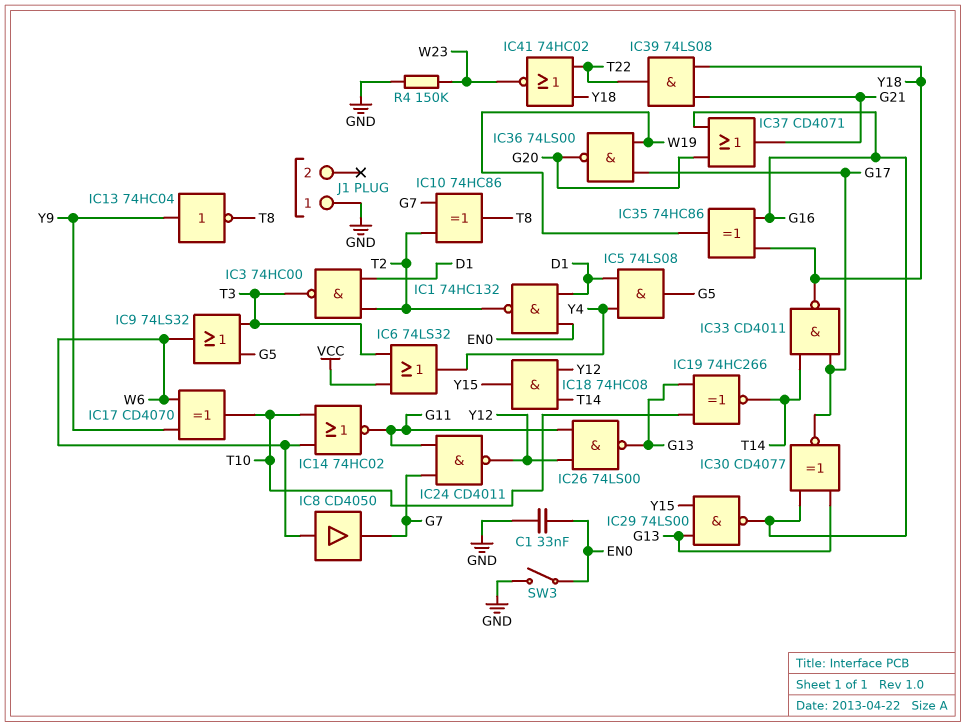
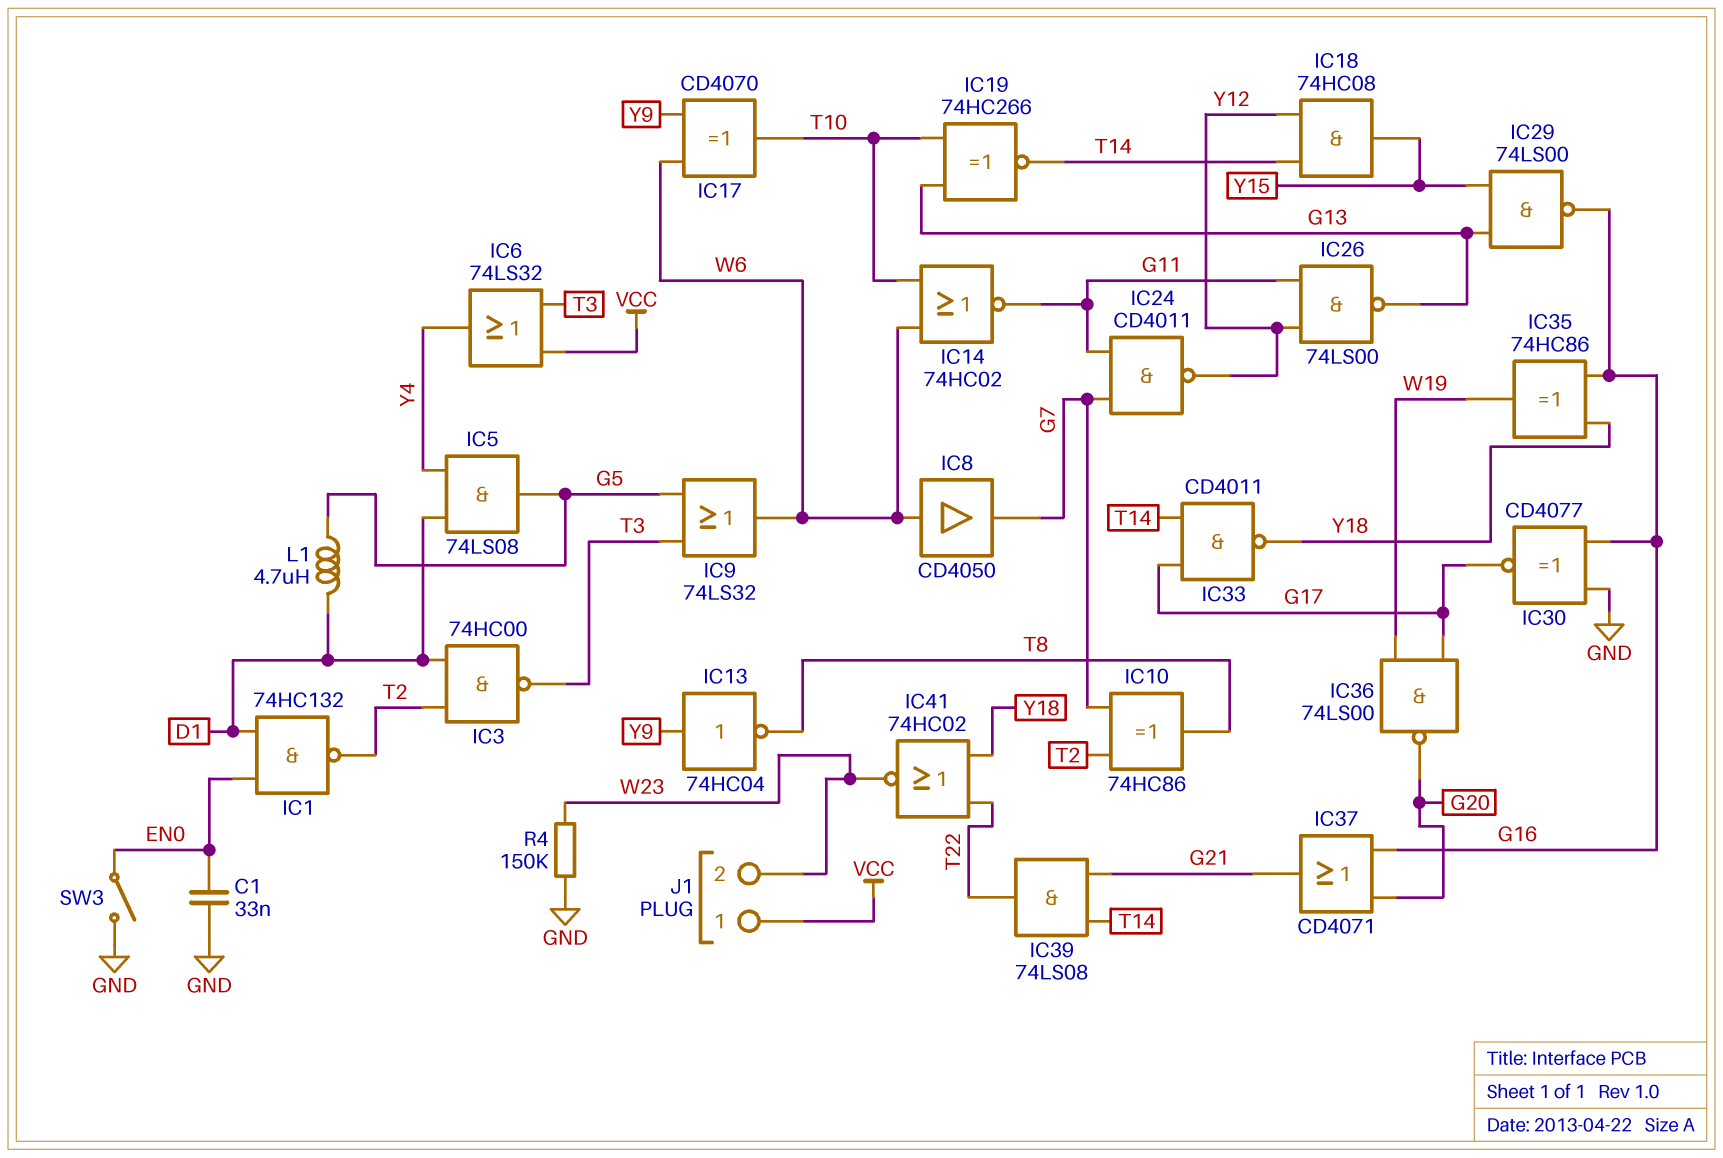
IC30: XNOR CD4077 (in G13, in G16, out G17) -> XNOR CD4077 (in G16, in GND, out G17)
IC39: AND 74LS08 (in G21, in Y18, out T22) -> AND 74LS08 (in G21, in T14, out T22)
J1 pin 1: GND -> VCC
J1 pin 2: none -> W23
L1: none -> 4.7uH (D1, G5)

